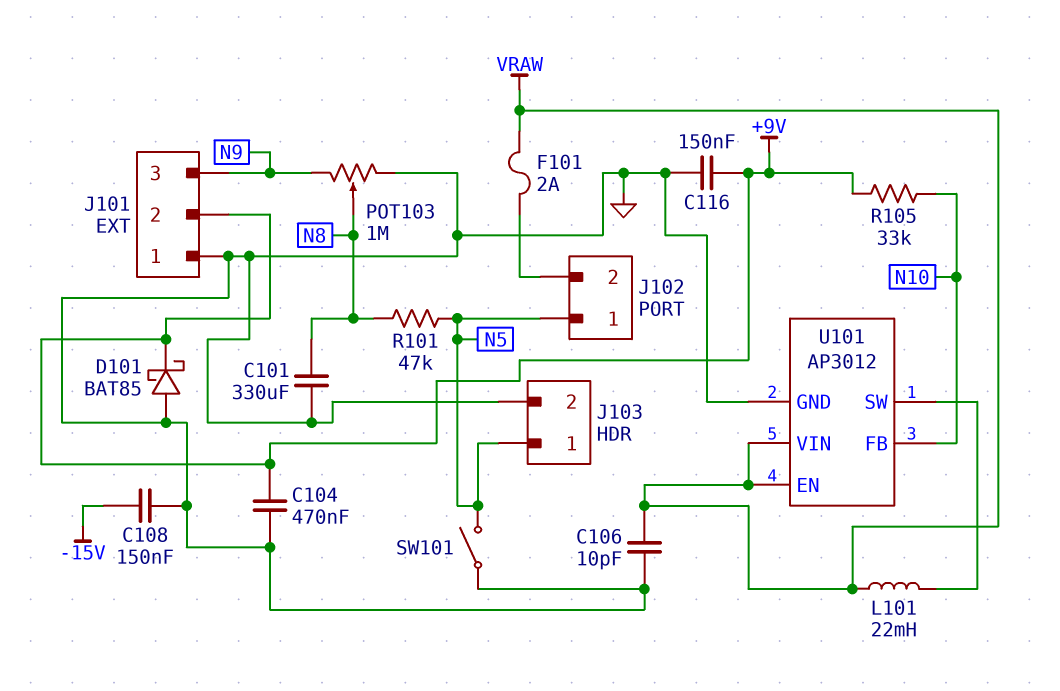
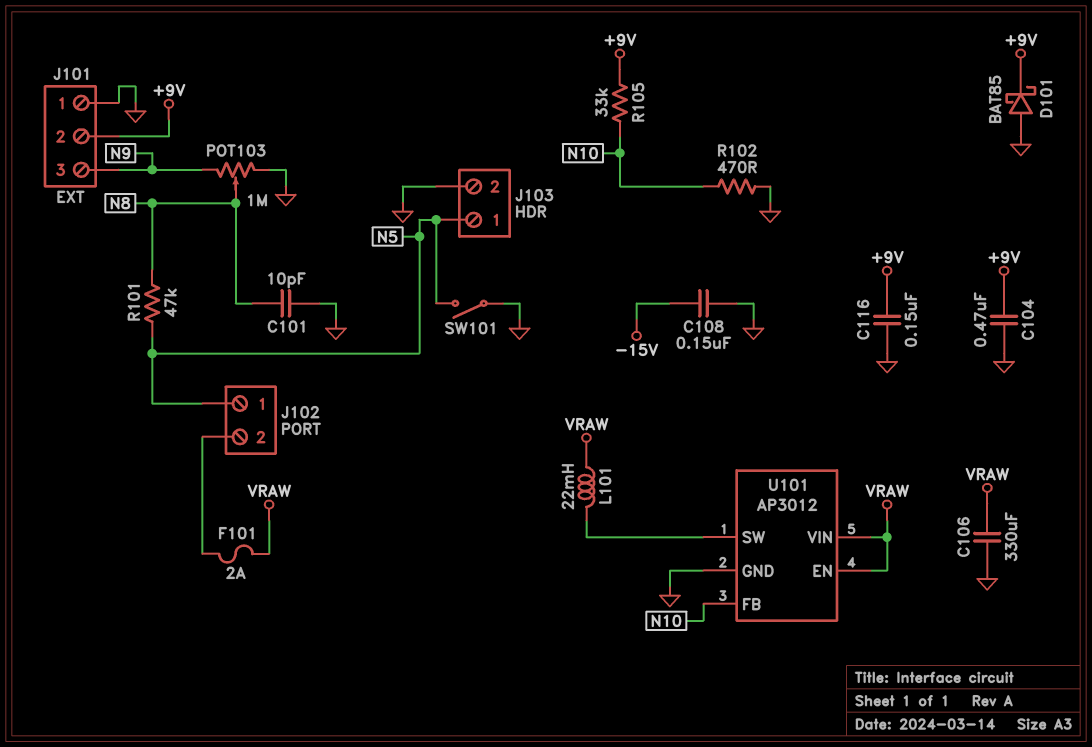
C101: 330uF (GND, N8) -> 10pF (GND, N8)
C106: 10pF (GND, VRAW) -> 330uF (GND, VRAW)
R102: none -> 470 (GND, N10)

